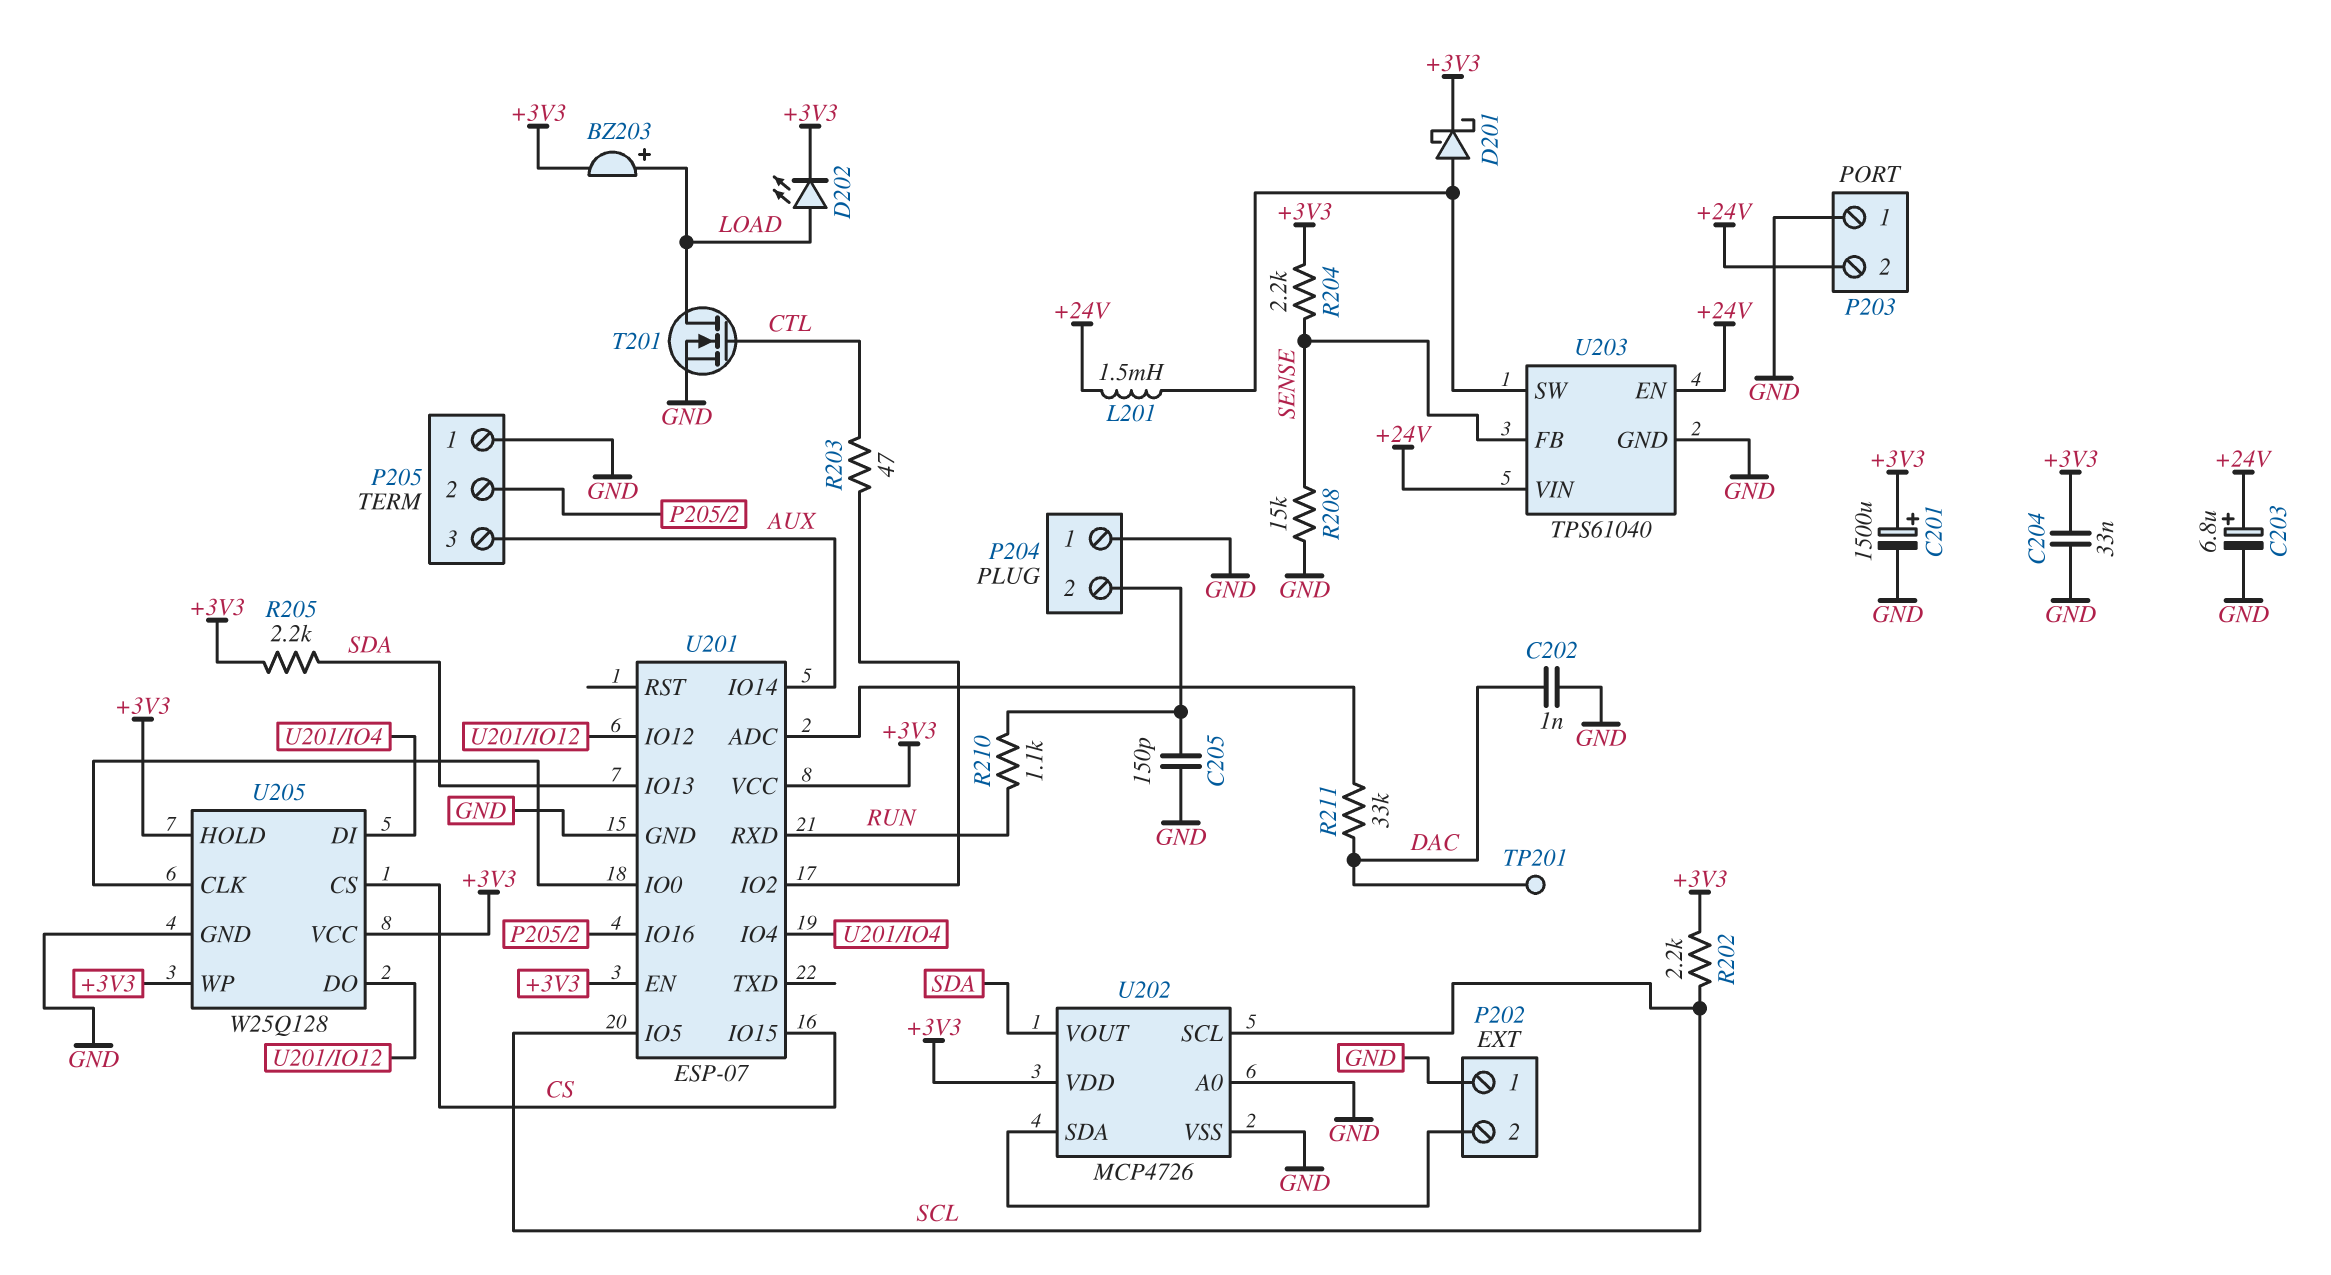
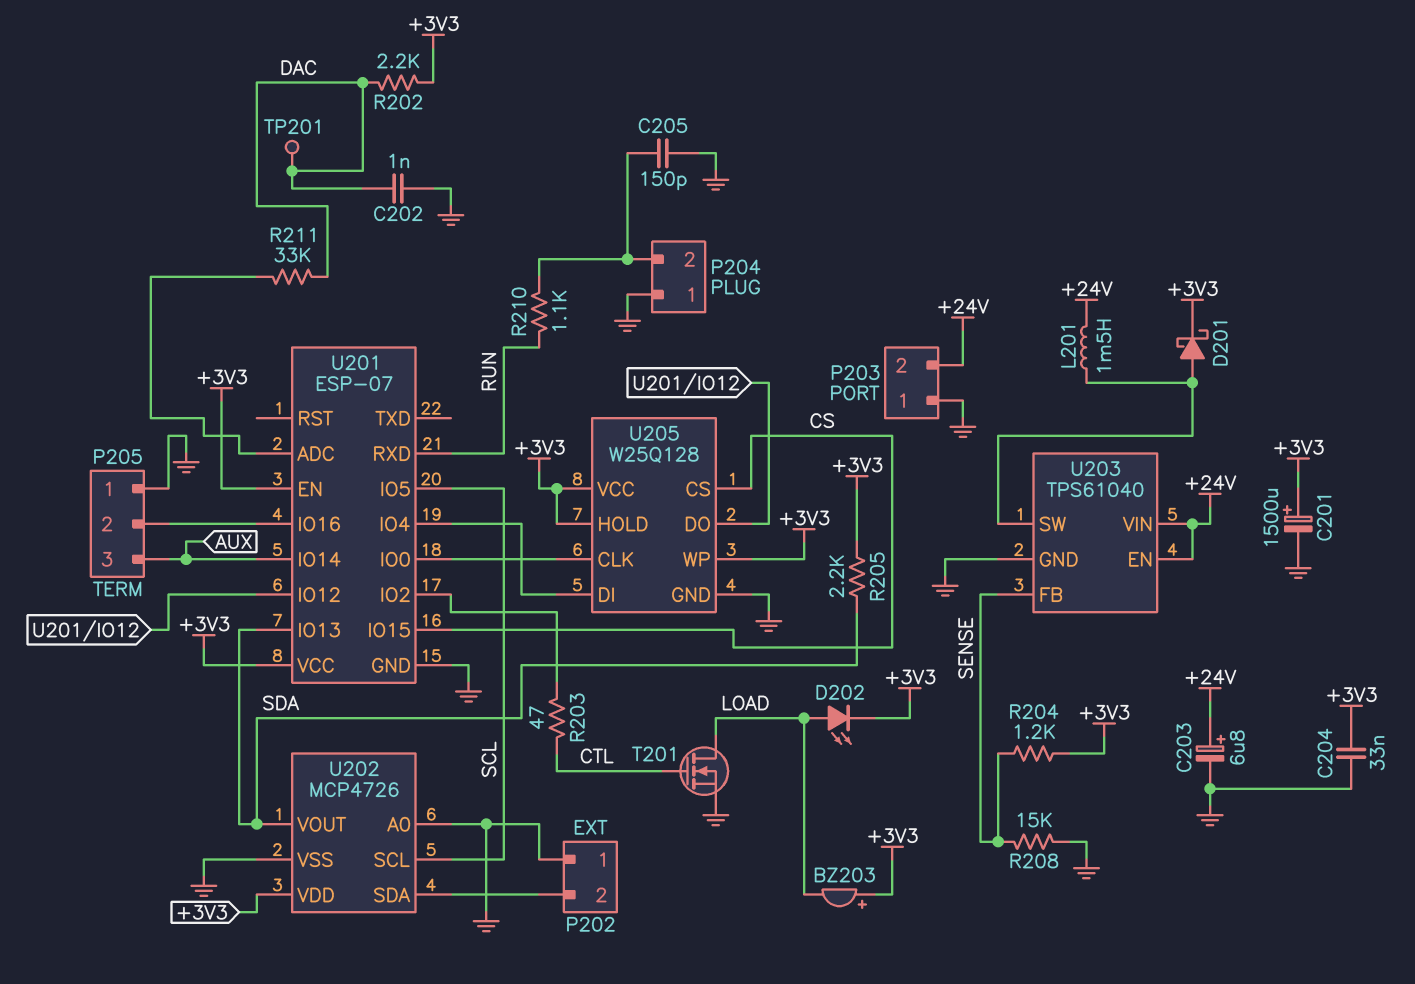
BZ203: buzzer (plus LOAD, minus +3V3) -> buzzer (plus +3V3, minus LOAD)
R202: 2.2k (+3V3, SCL) -> 2.2k (+3V3, DAC)
R204: 2.2k (+3V3, SENSE) -> 1.2k (+3V3, SENSE)

